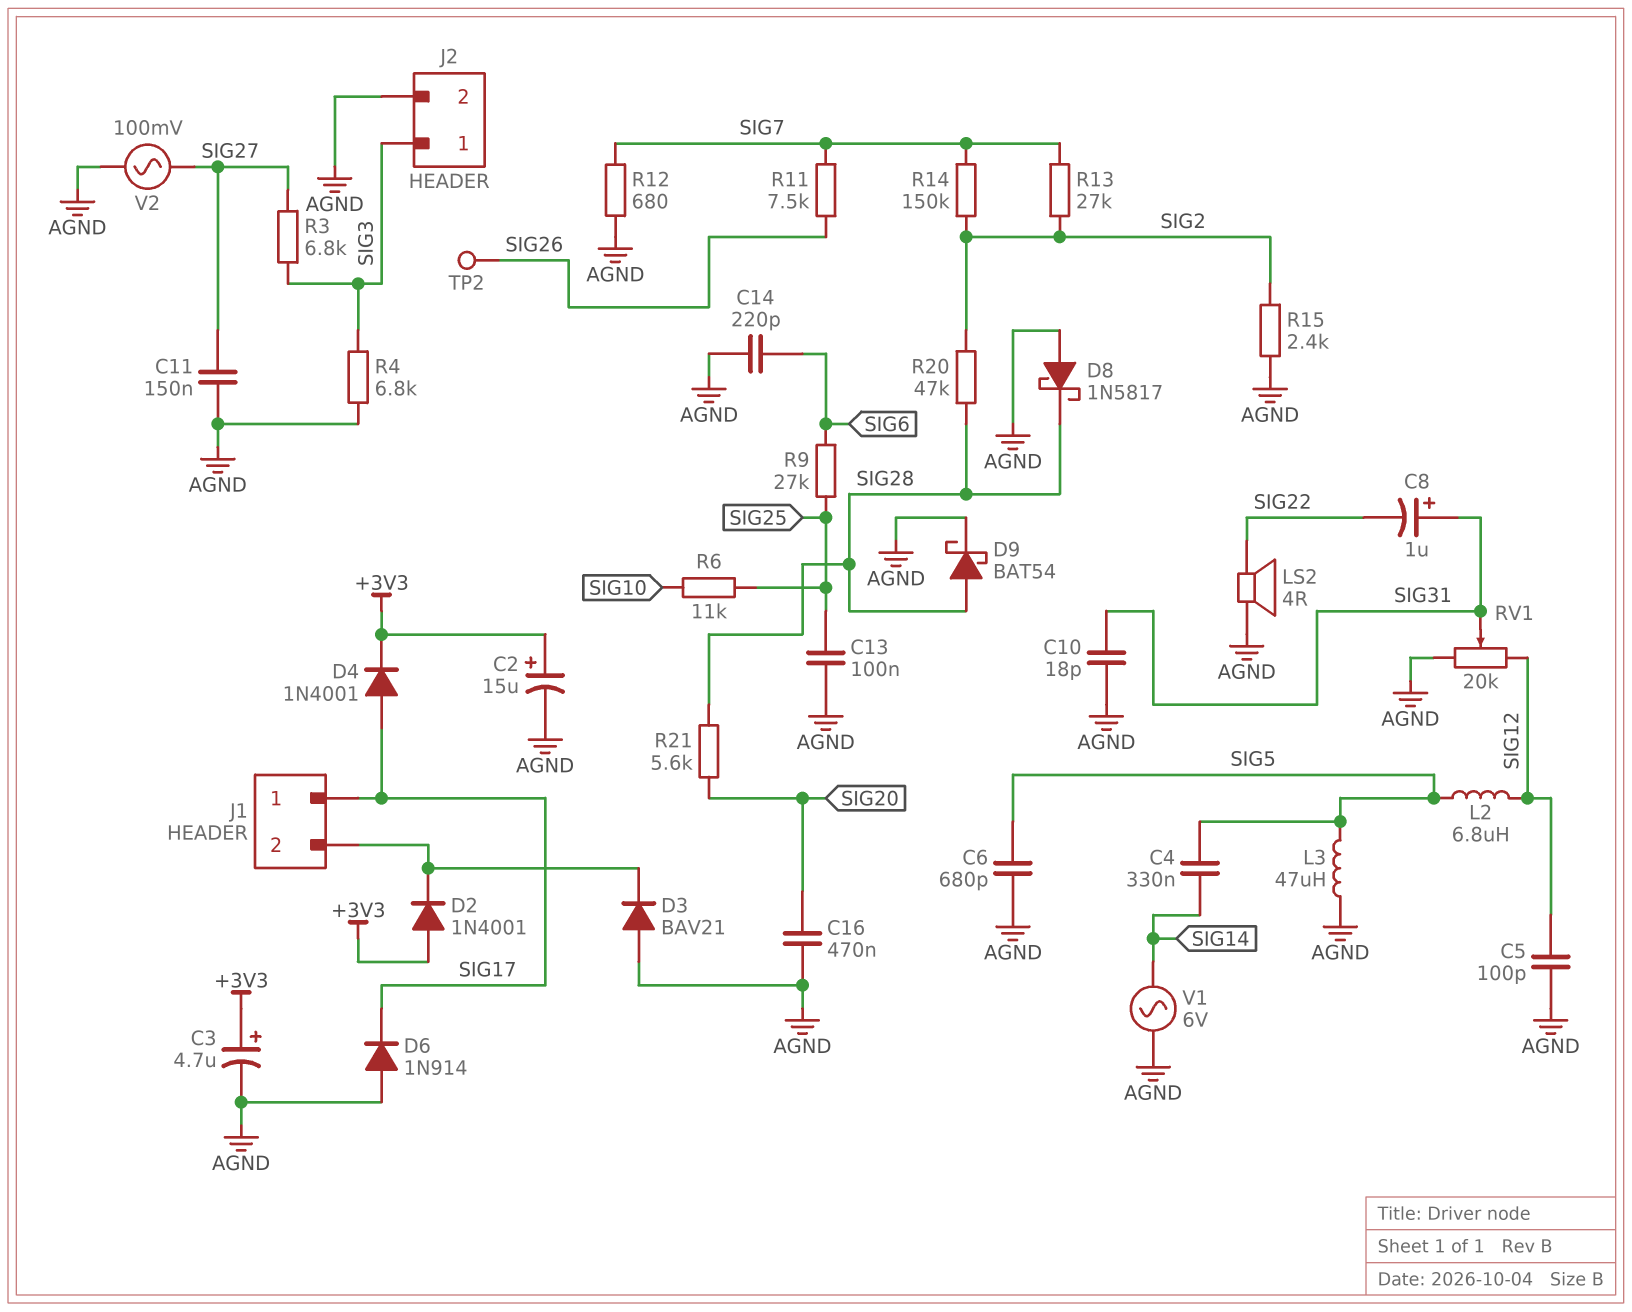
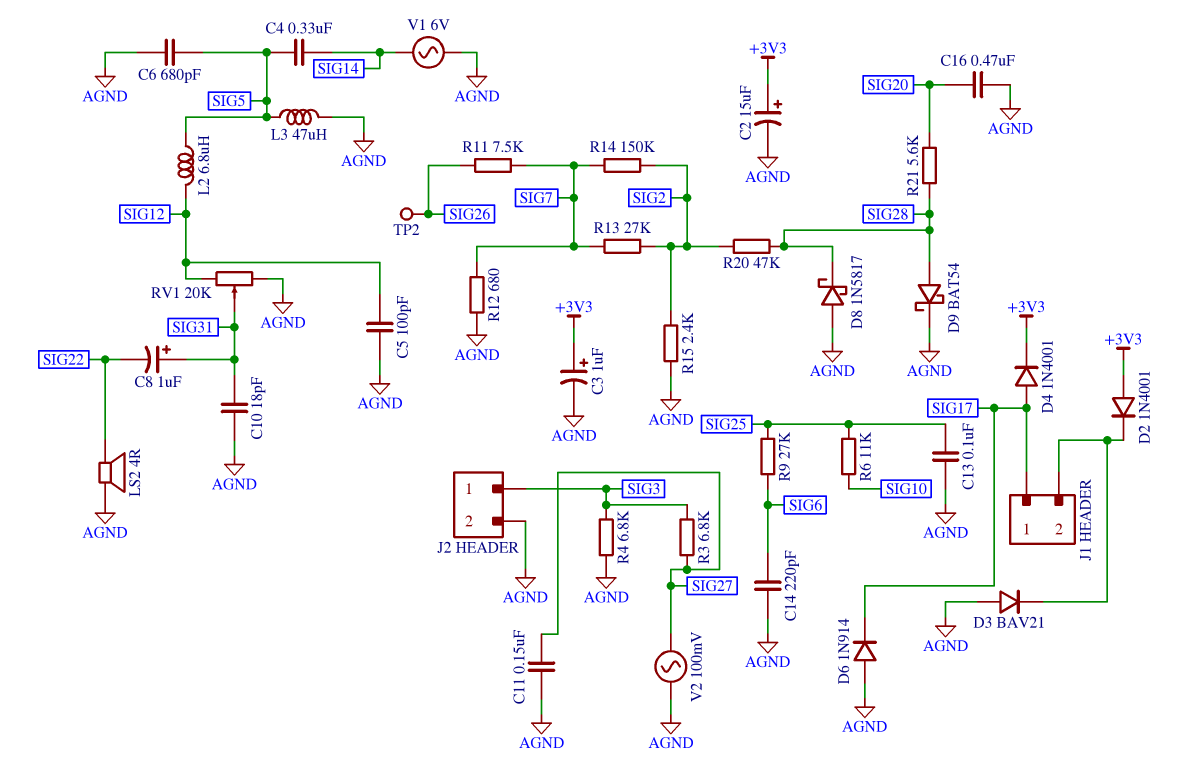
C3: 4.7uF (plus +3V3, minus AGND) -> 1uF (plus +3V3, minus AGND)

